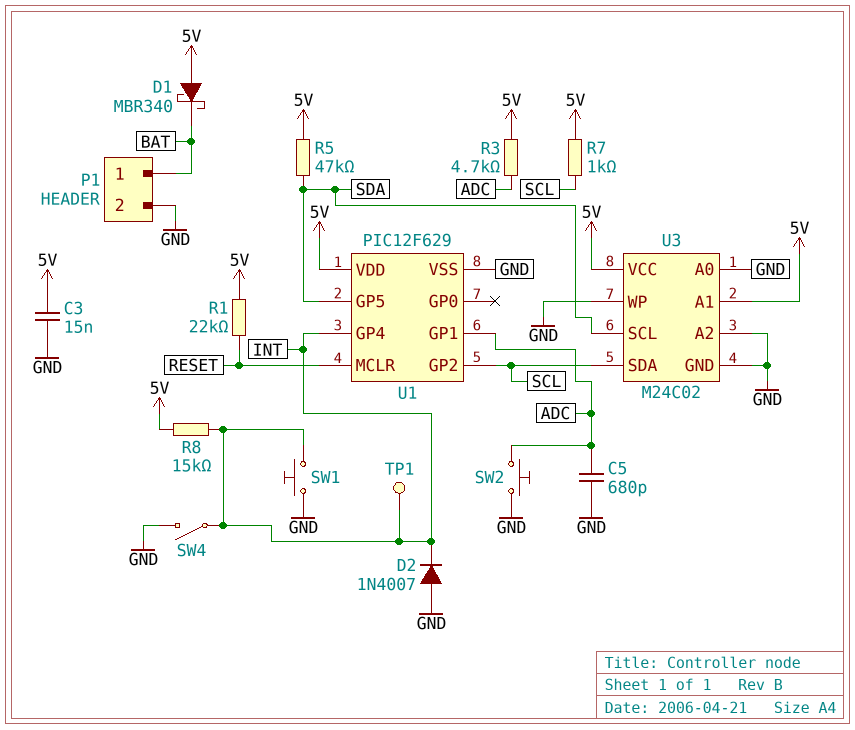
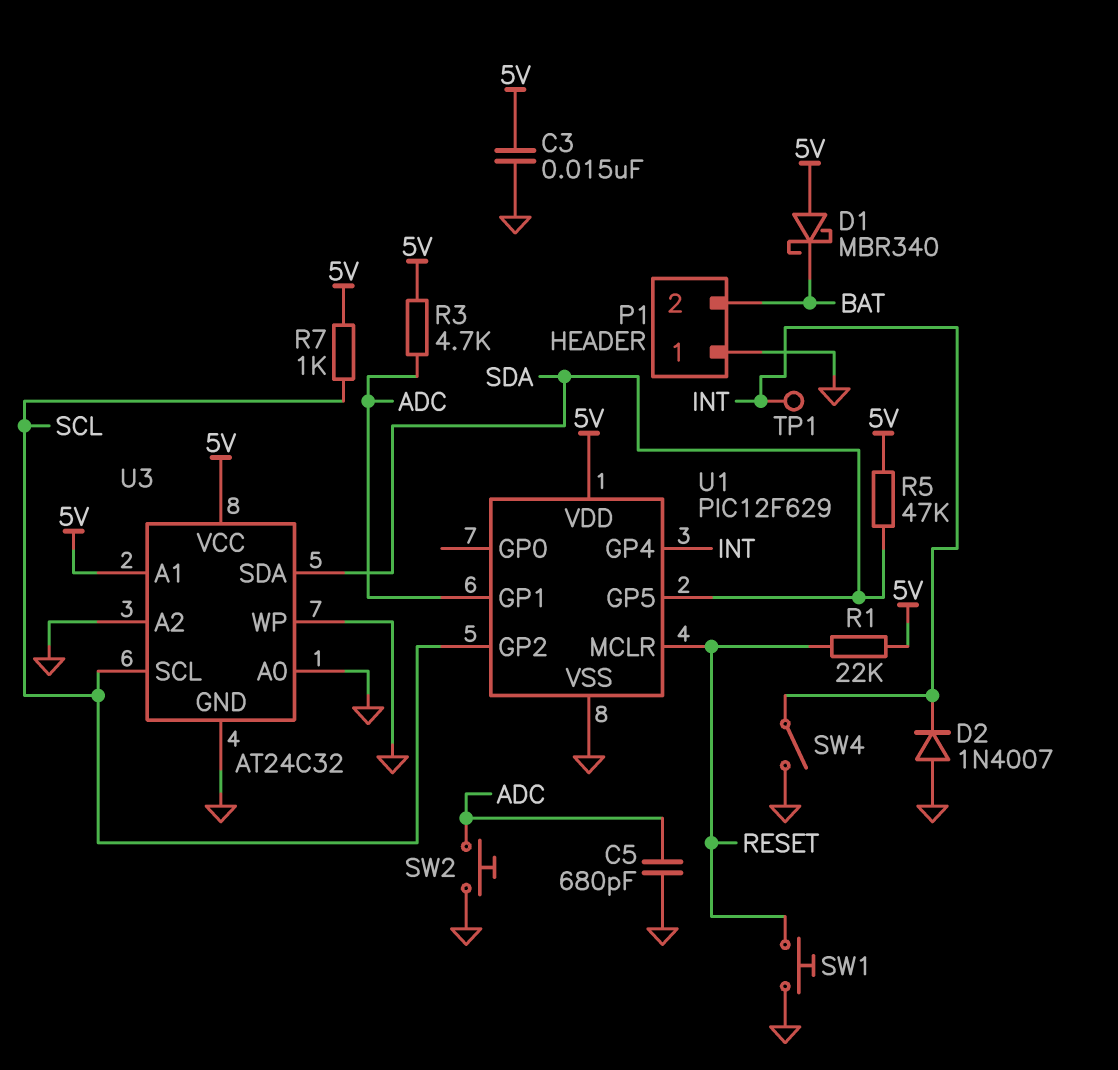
P1 pin 1: BAT -> GND
P1 pin 2: GND -> BAT
R8: 15k (5V, INT) -> none
SW1: button (GND, INT) -> button (GND, RESET)
U3: M24C02 -> AT24C32
U3 pin SCL: SDA -> SCL
U3 pin SDA: SCL -> SDA

